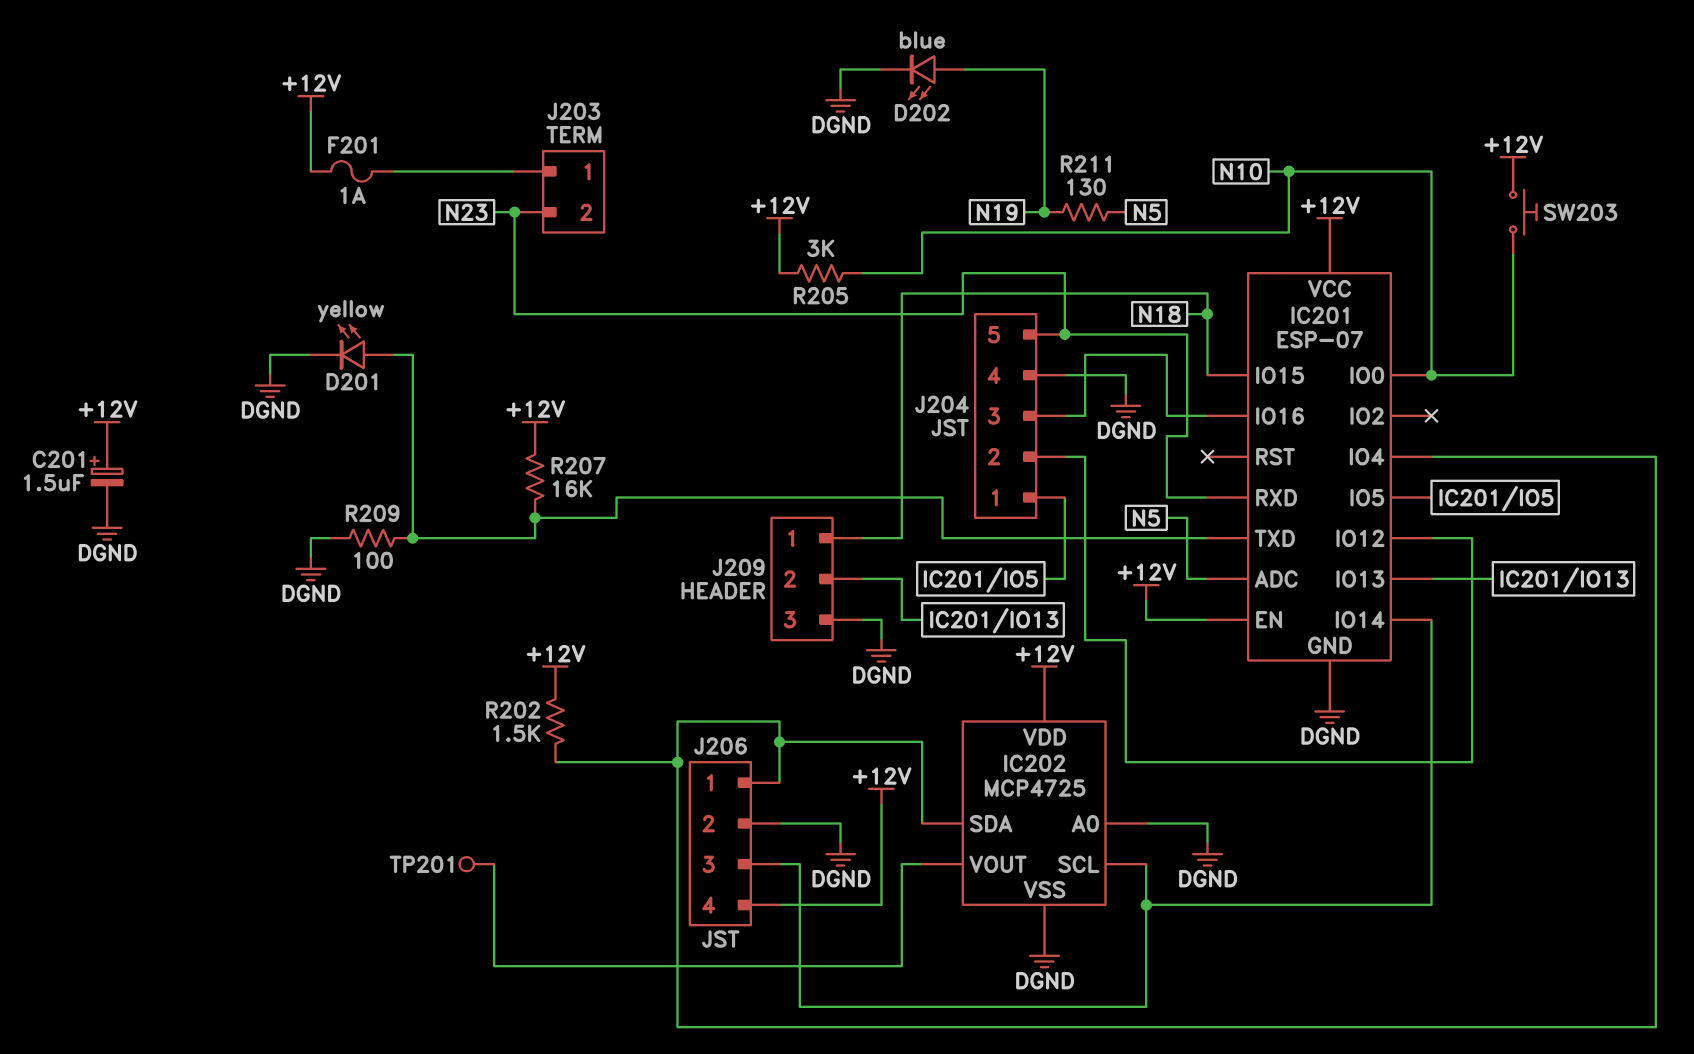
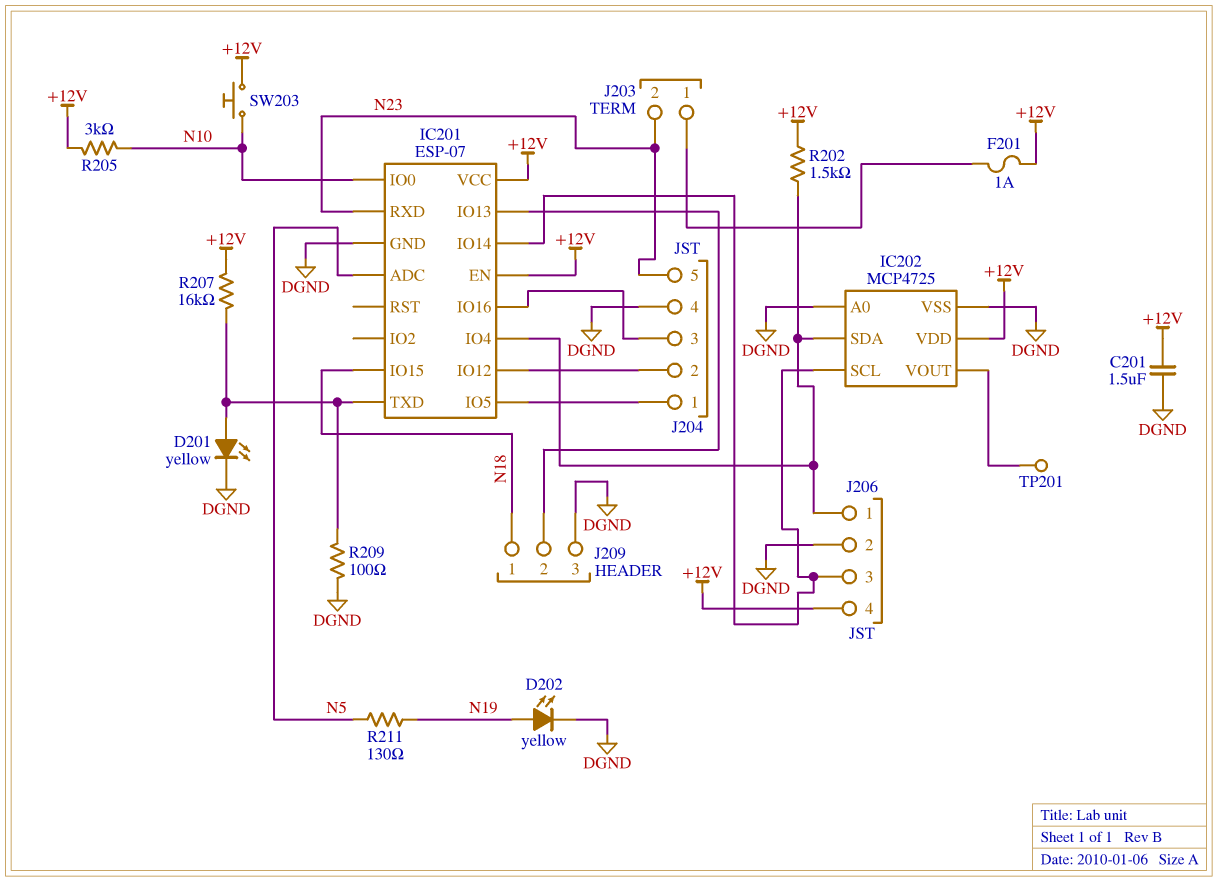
C201: 1.5uF (plus +12V, minus DGND) -> 1.5uF (+12V, DGND)
D202: LED blue (A N19, K DGND) -> LED yellow (A N19, K DGND)

